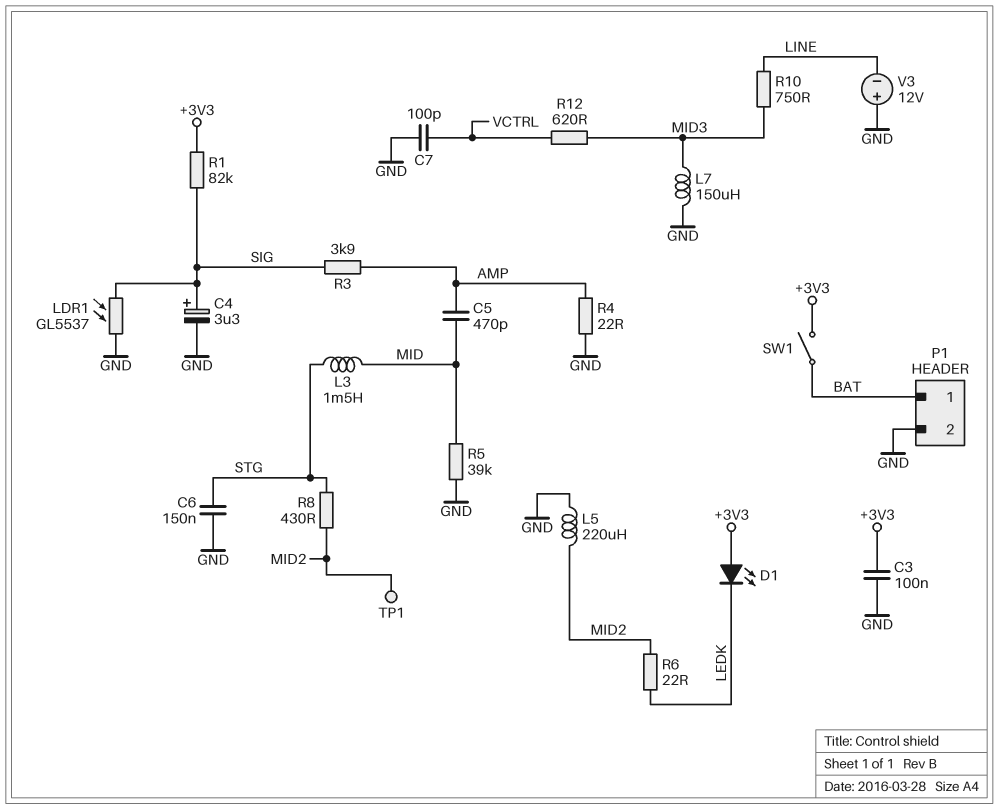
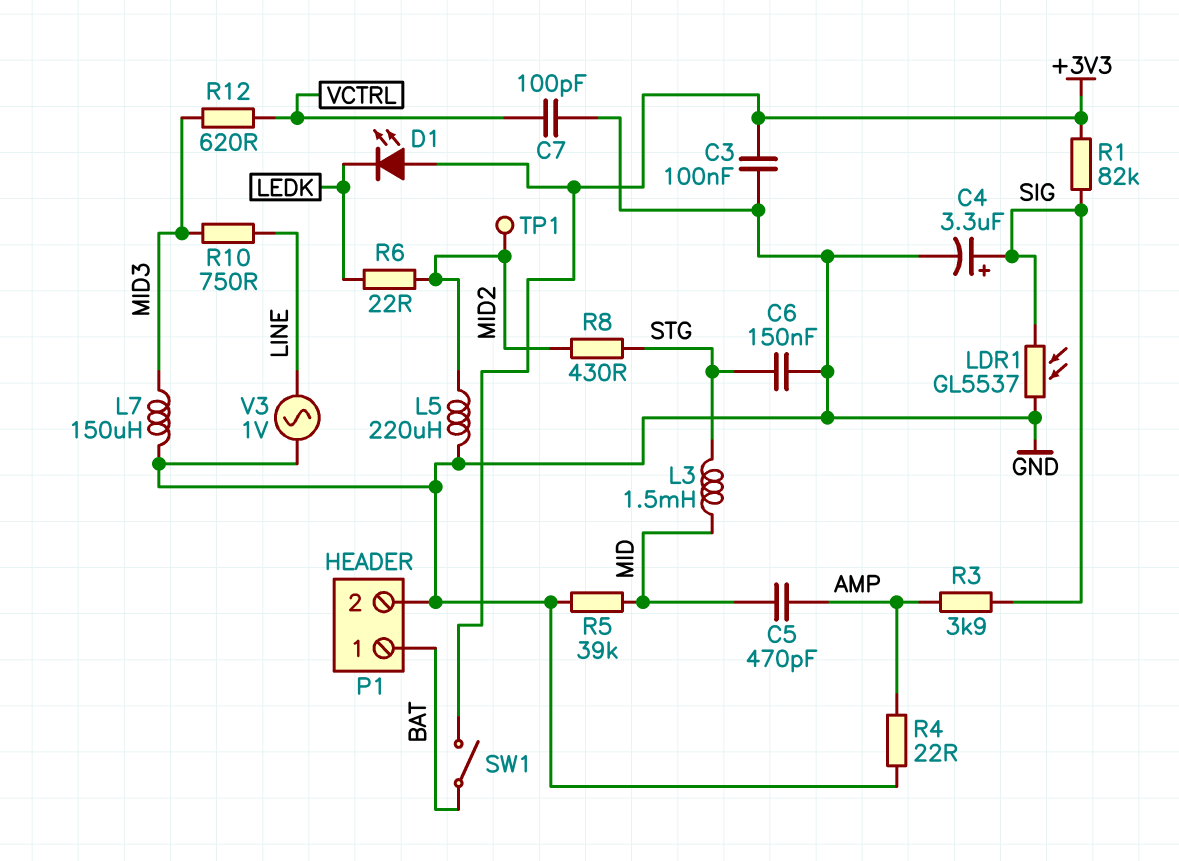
V3: 12V (plus GND, minus LINE) -> AC 1V (GND, LINE)

